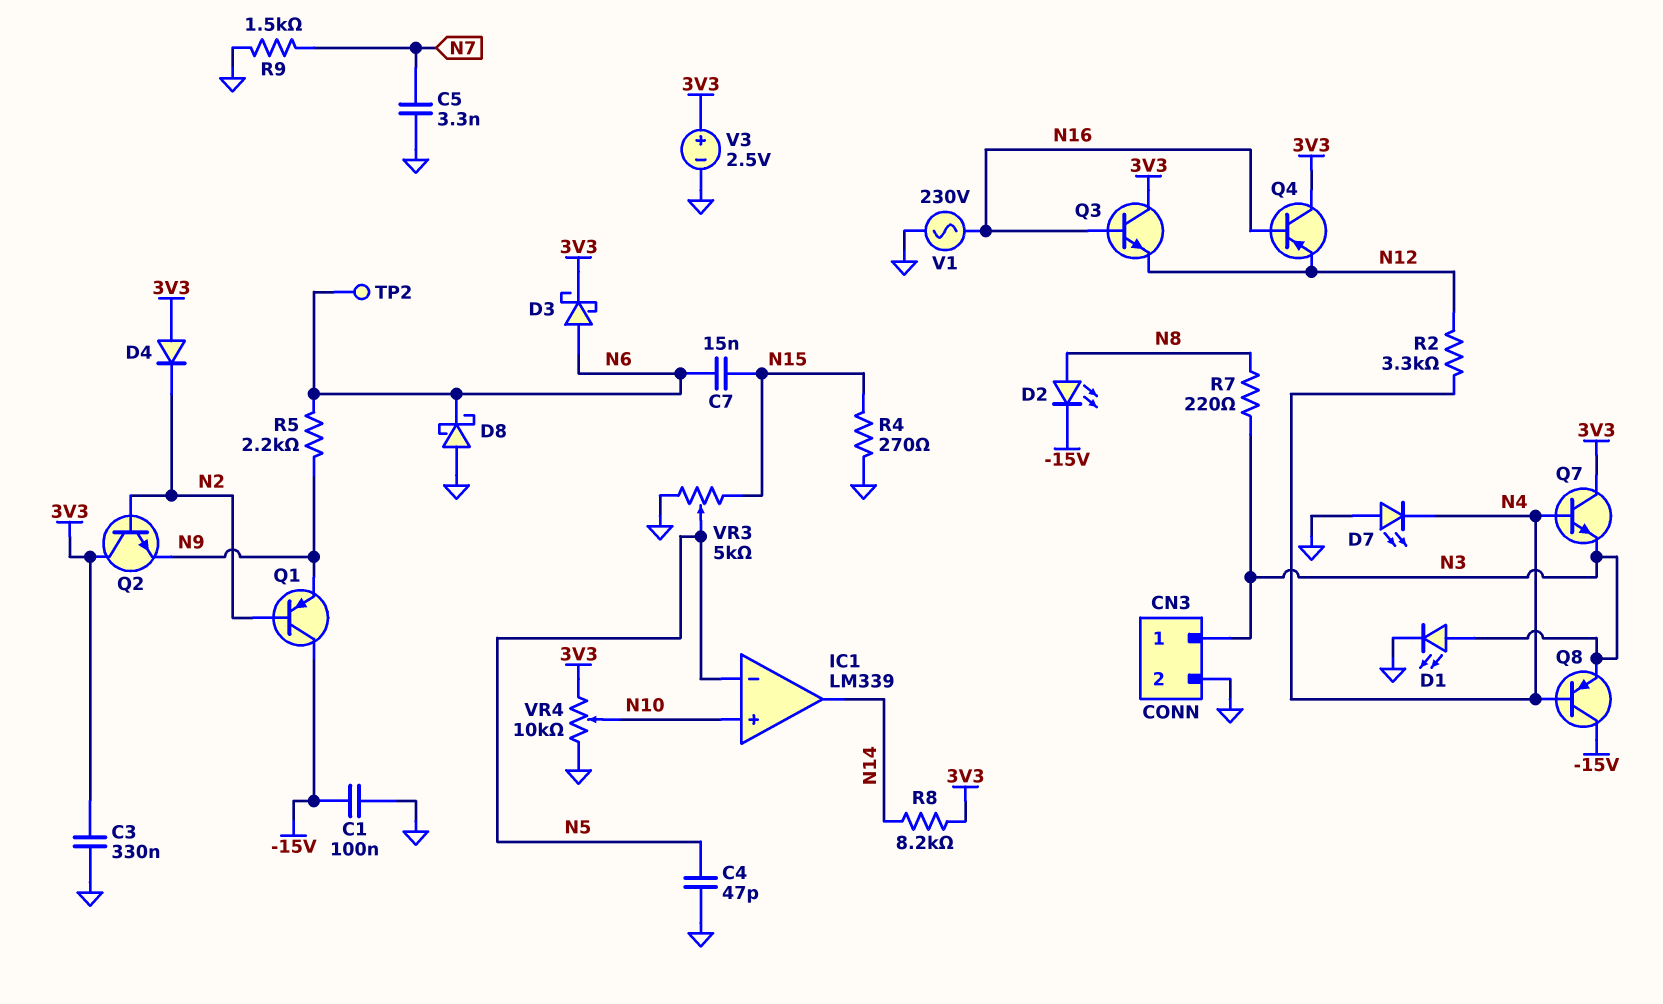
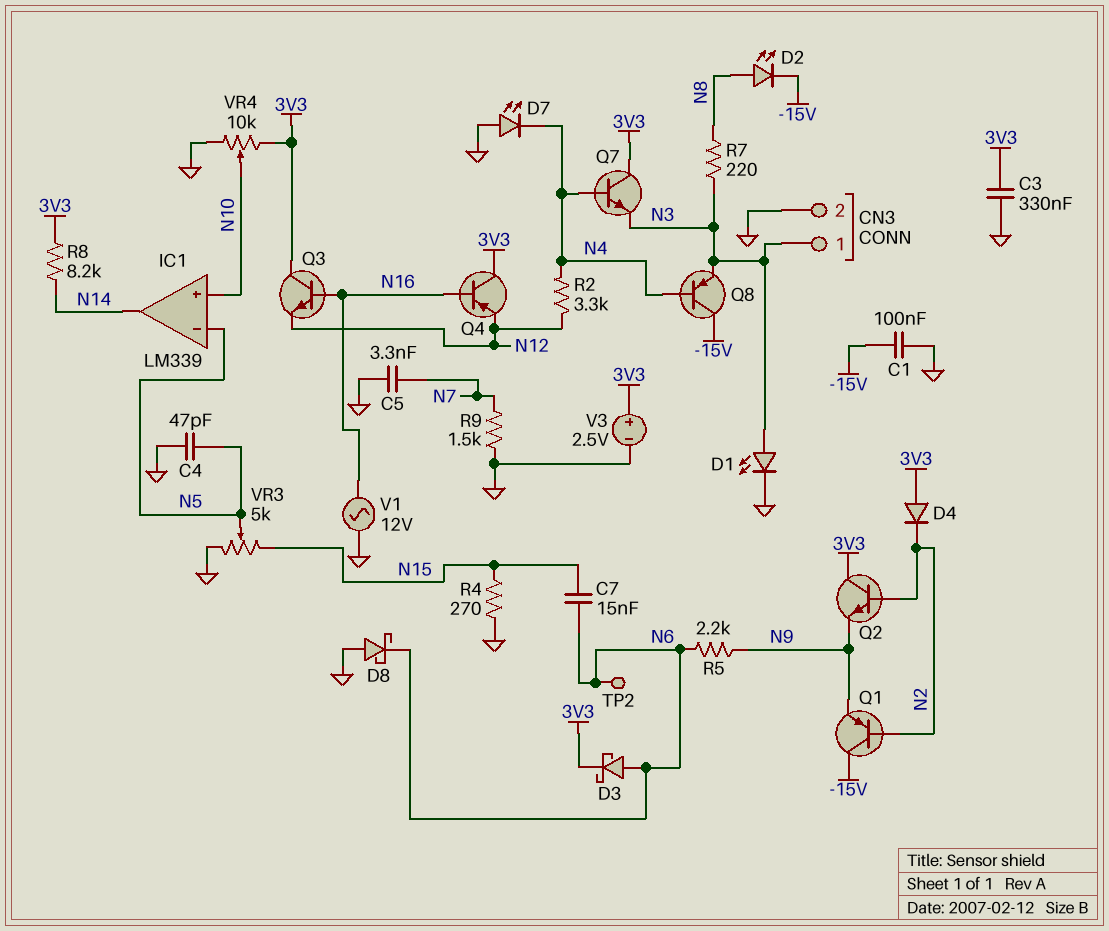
V1: AC 230V (GND, N16) -> AC 12V (GND, N16)

